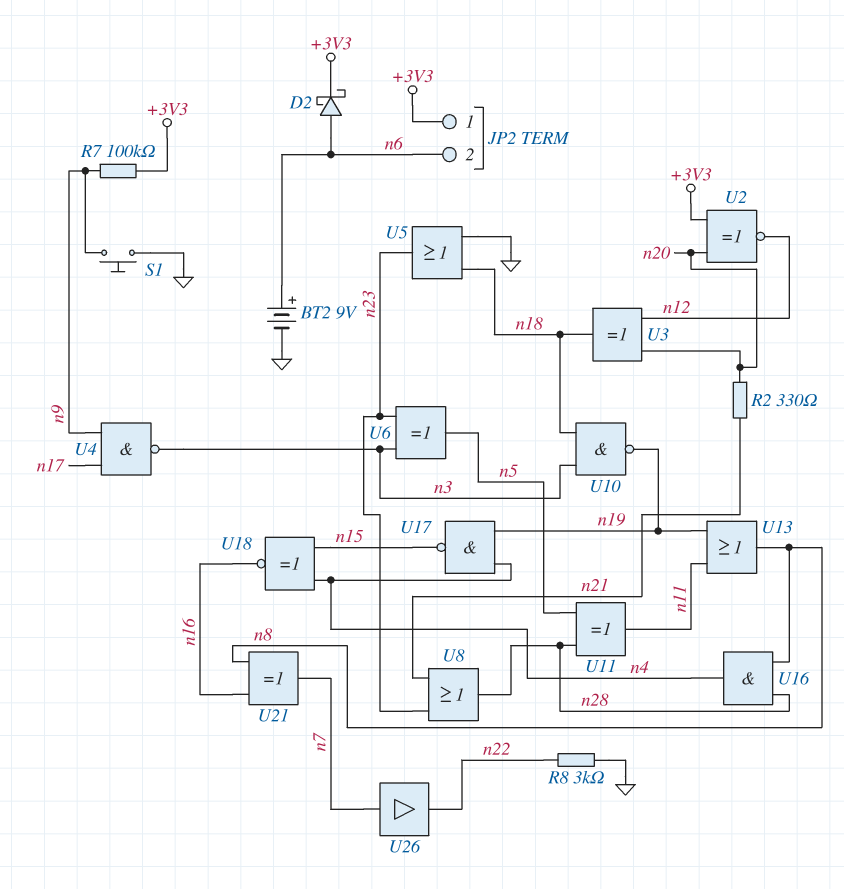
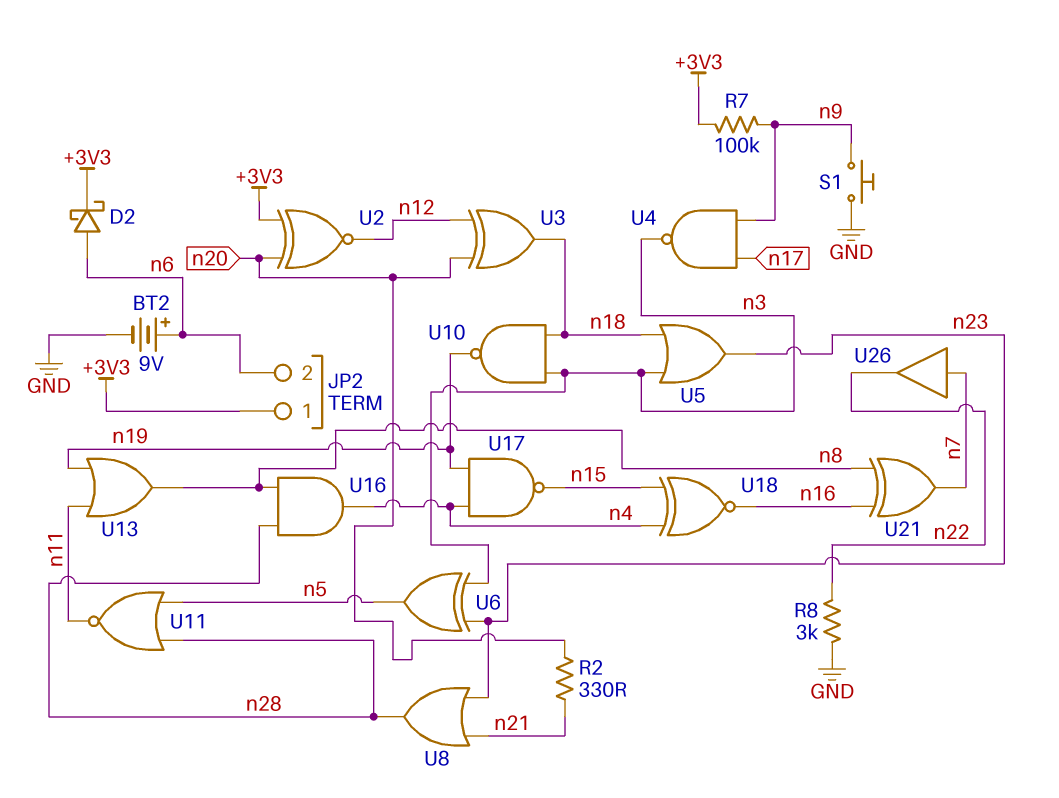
U5: OR (in GND, in n18, out n23) -> OR (in n3, in n18, out n23)
U11: XOR (in n5, in n28, out n11) -> NOR (in n5, in n28, out n11)

